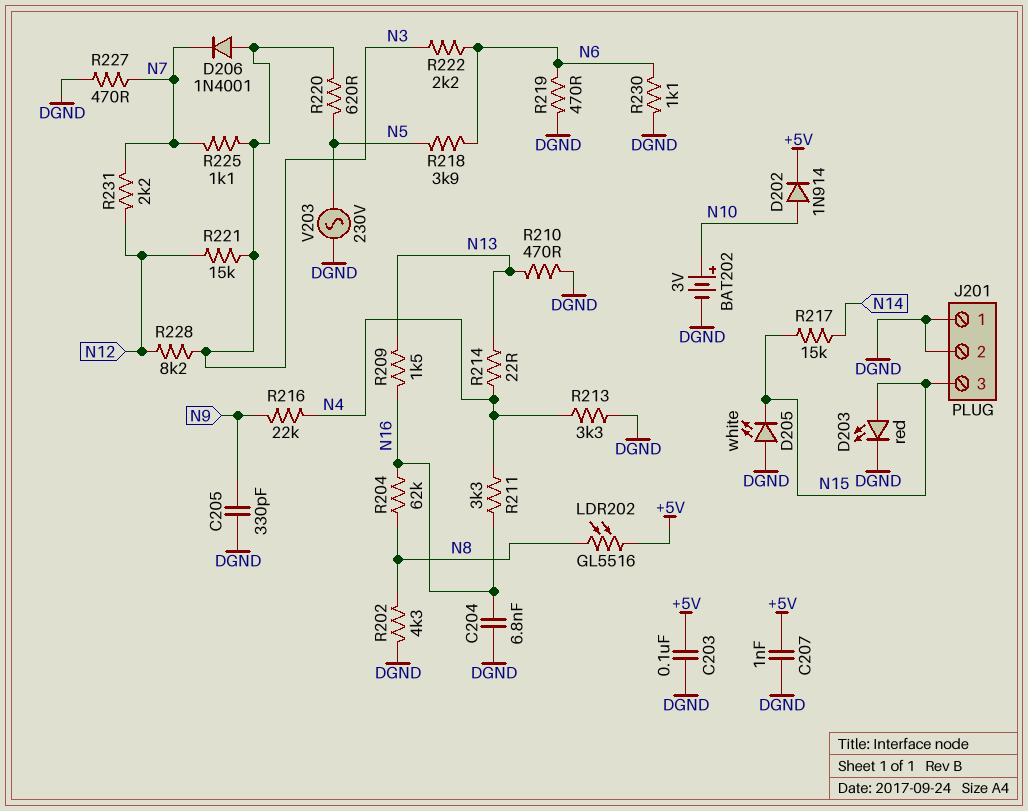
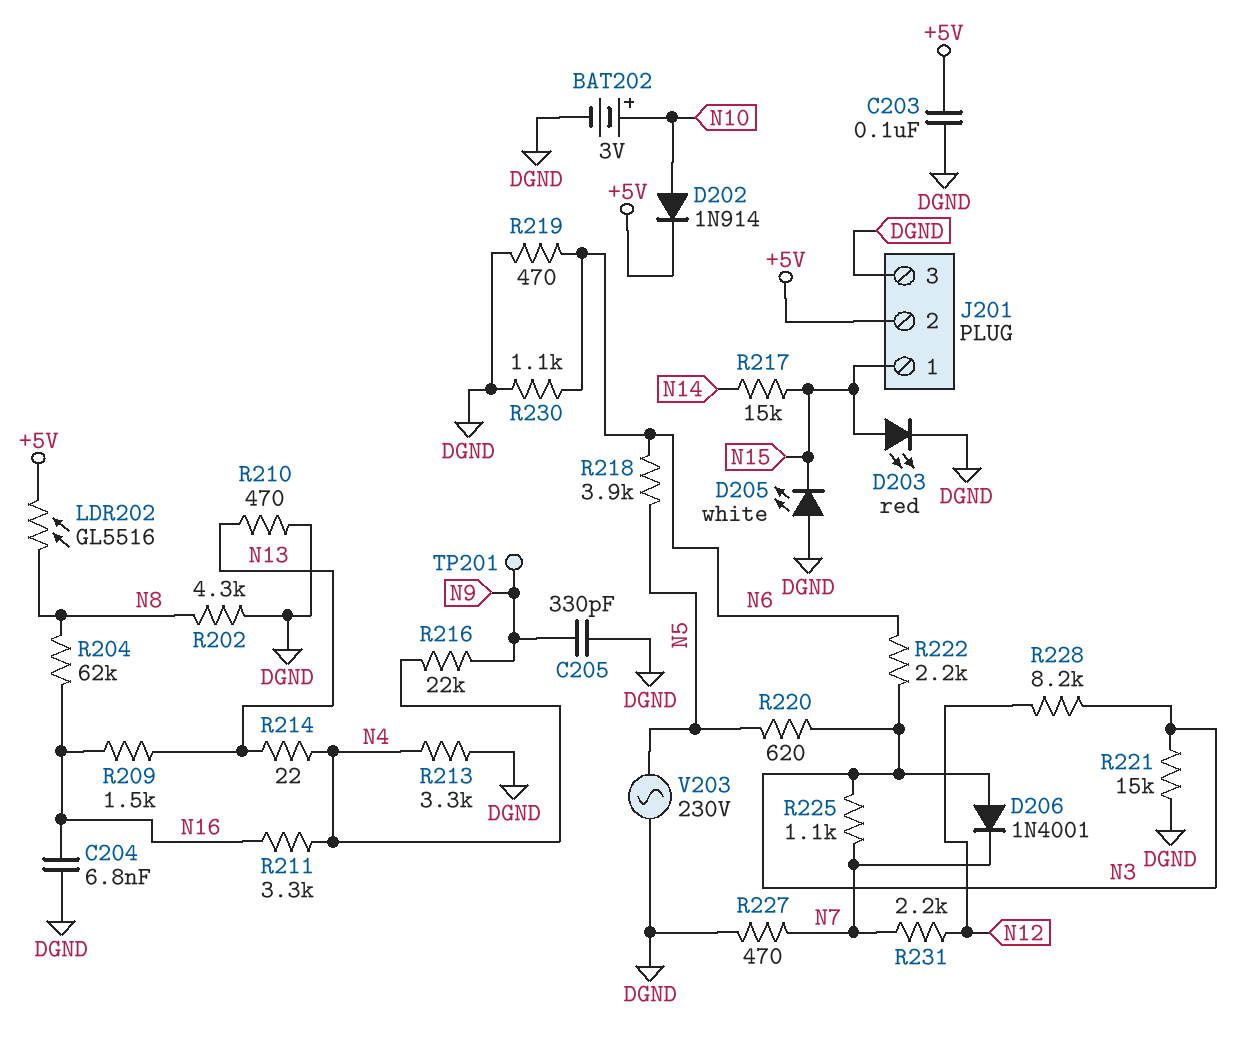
C207: 1nF (+5V, DGND) -> none
J201 pin 1: DGND -> N15
J201 pin 2: DGND -> +5V
J201 pin 3: N15 -> DGND
R221: 15k (N3, N12) -> 15k (DGND, N3)
TP201: none -> test point (N9)

